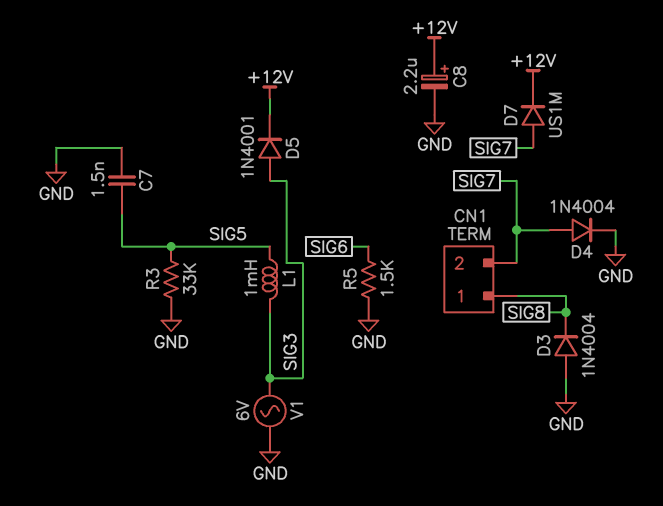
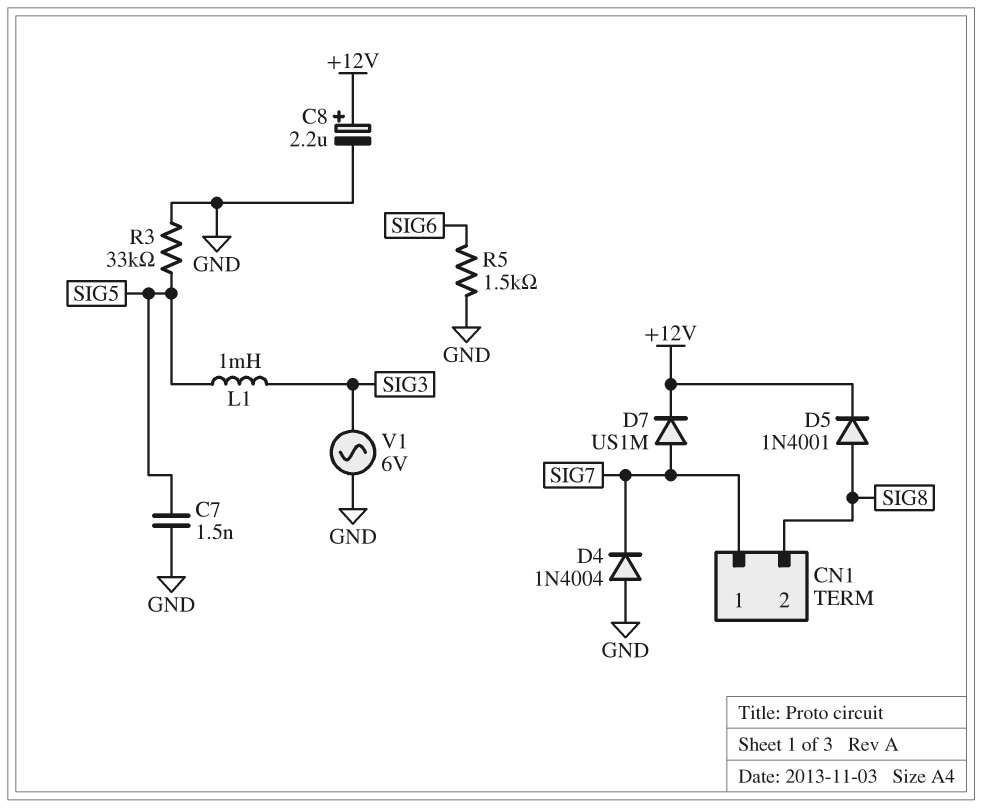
CN1 pin 1: SIG8 -> SIG7
CN1 pin 2: SIG7 -> SIG8
D3: diode 1N4004 (A GND, K SIG8) -> none
D4: diode 1N4004 (A SIG7, K GND) -> diode 1N4004 (A GND, K SIG7)
D5: diode 1N4001 (A SIG3, K +12V) -> diode 1N4001 (A SIG8, K +12V)

